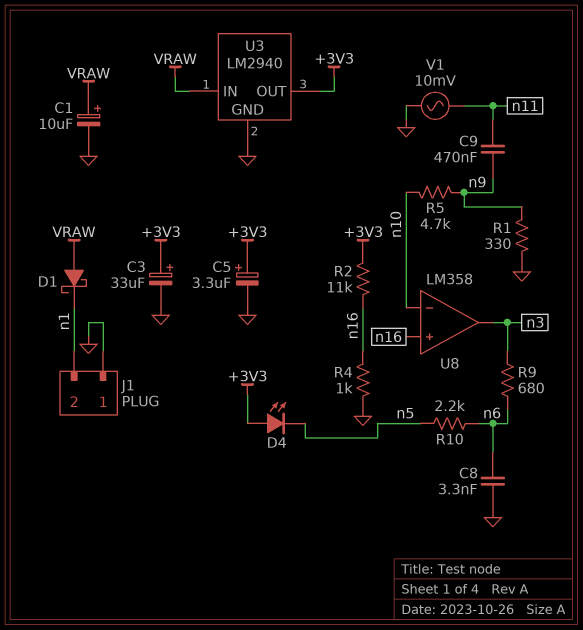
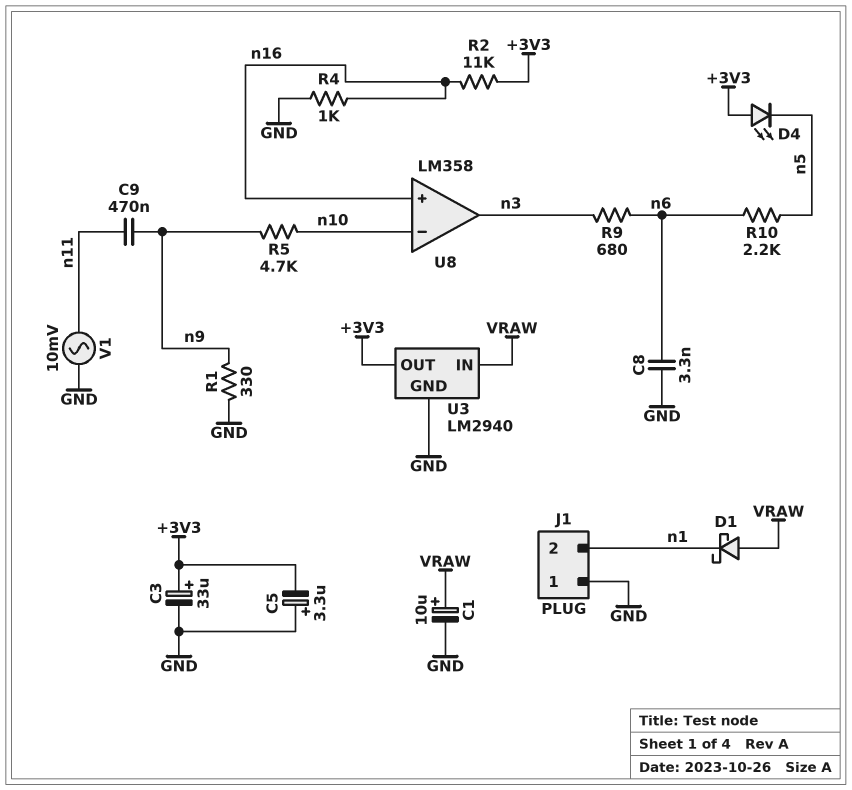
C5: 3.3uF (plus +3V3, minus GND) -> 3.3uF (plus GND, minus +3V3)

